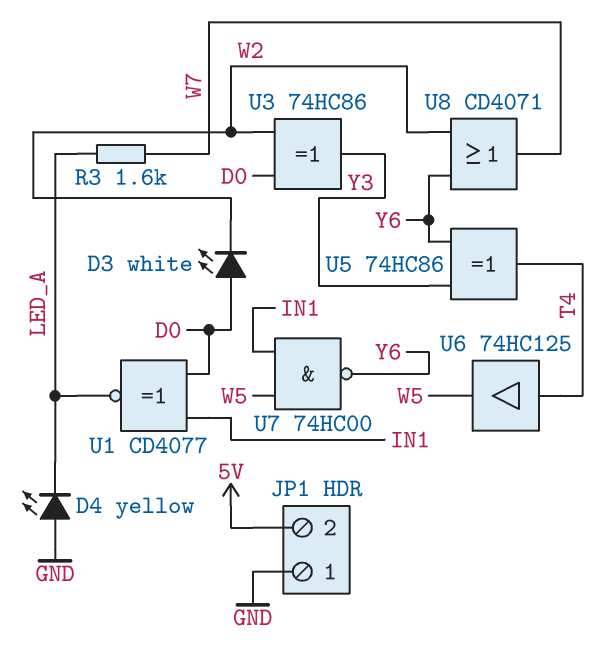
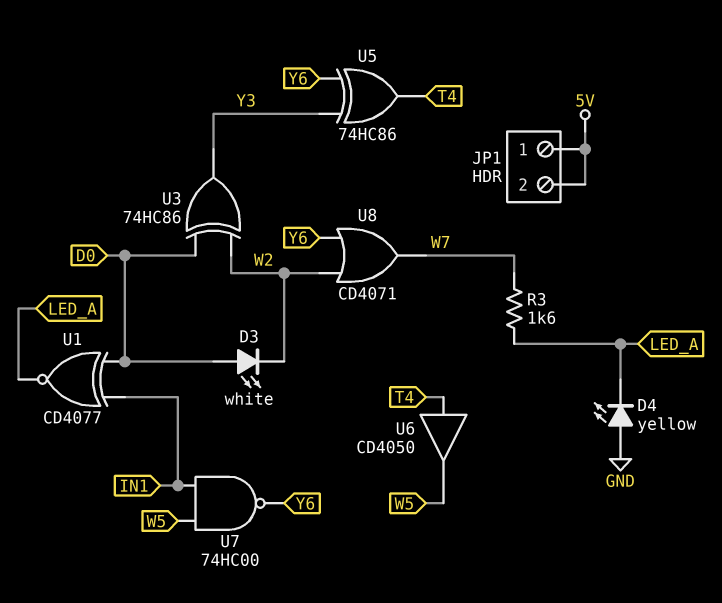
JP1 pin 1: GND -> 5V
U6: buffer 74HC125 (in T4, out W5) -> buffer CD4050 (in T4, out W5)

